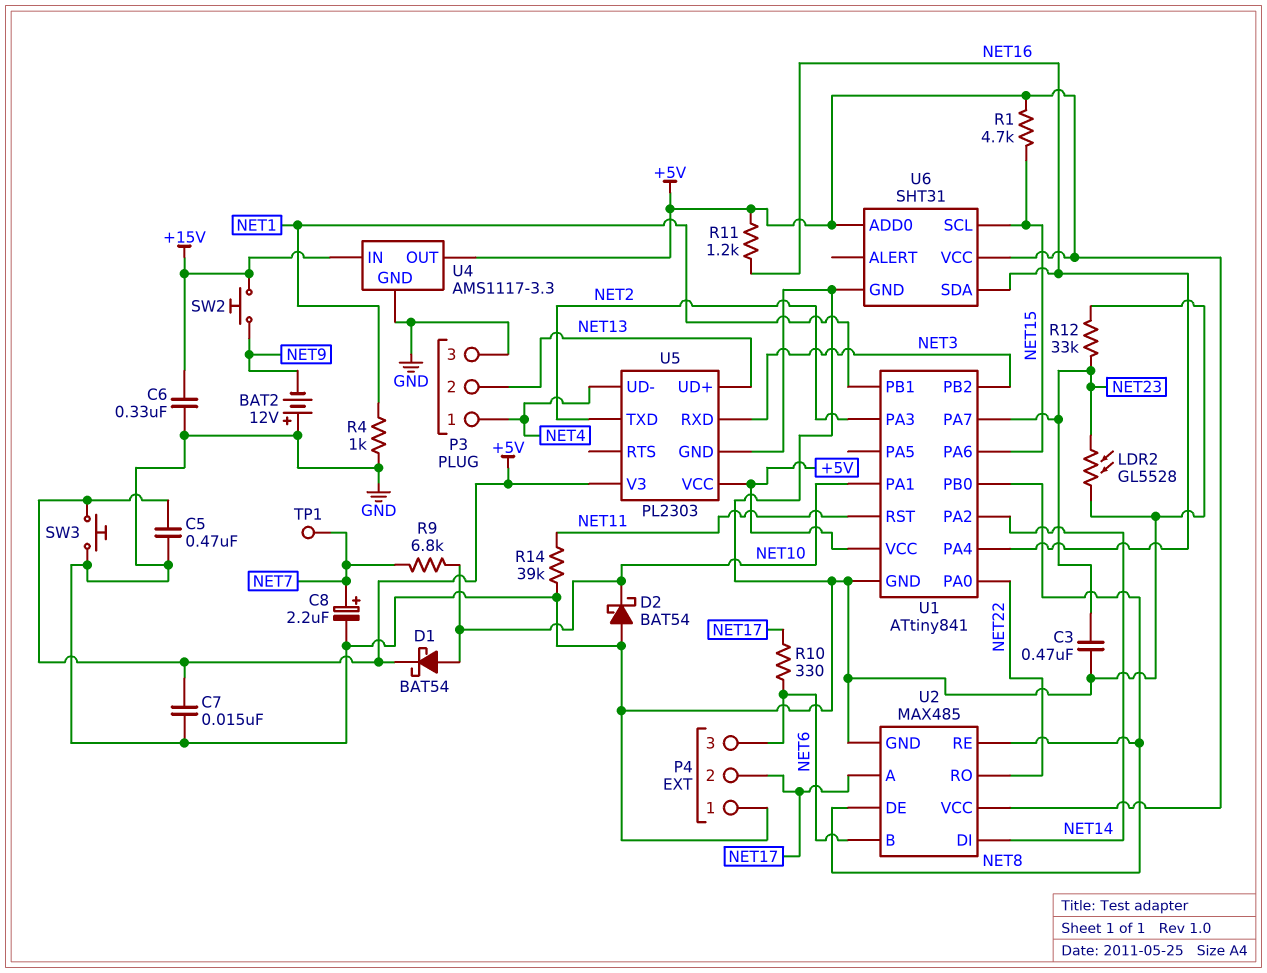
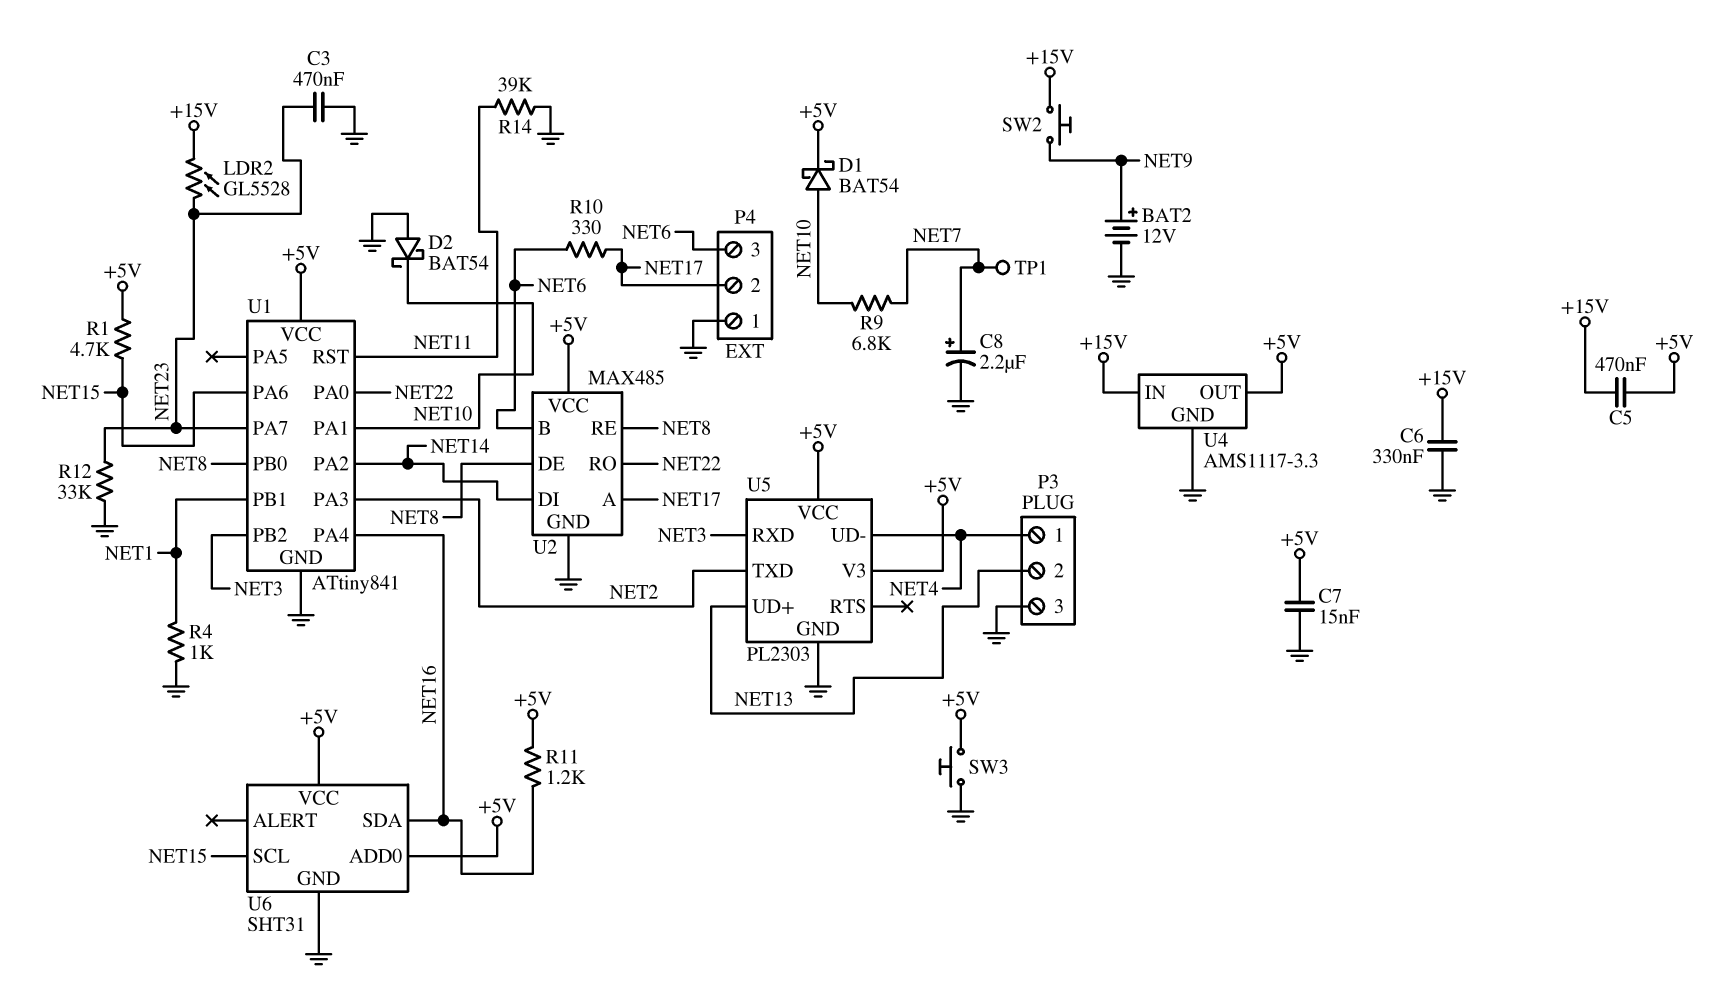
BAT2: 12V (plus GND, minus NET9) -> 12V (plus NET9, minus GND)
C5: 470nF (+5V, GND) -> 470nF (+5V, +15V)
LDR2: GL5528 (GND, NET23) -> GL5528 (+15V, NET23)

